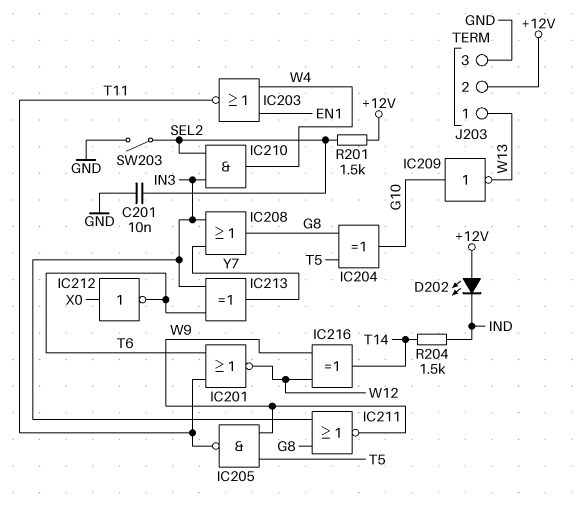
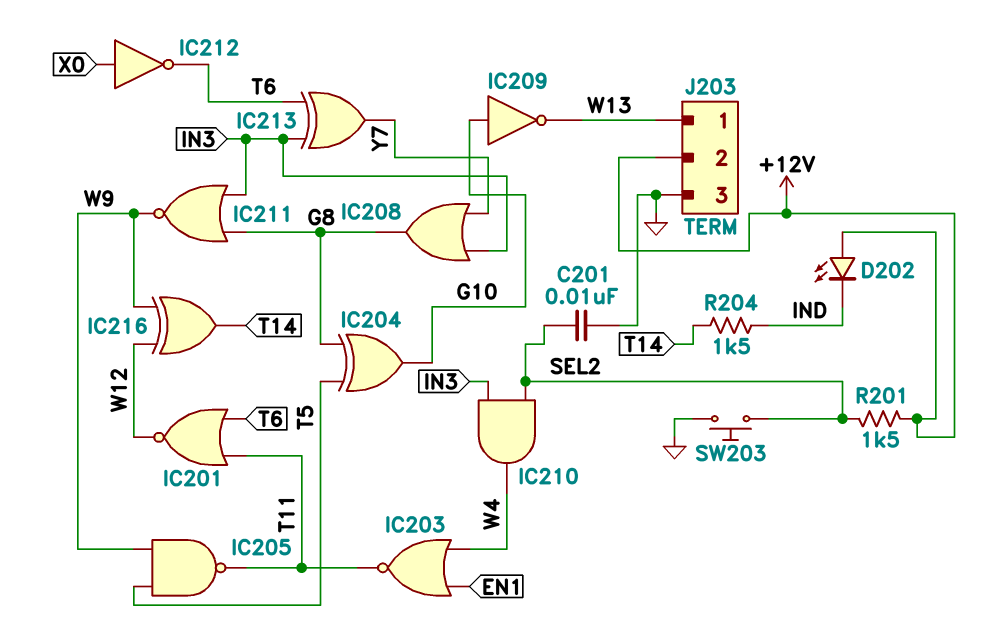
SW203: switch (GND, SEL2) -> button (GND, SEL2)

